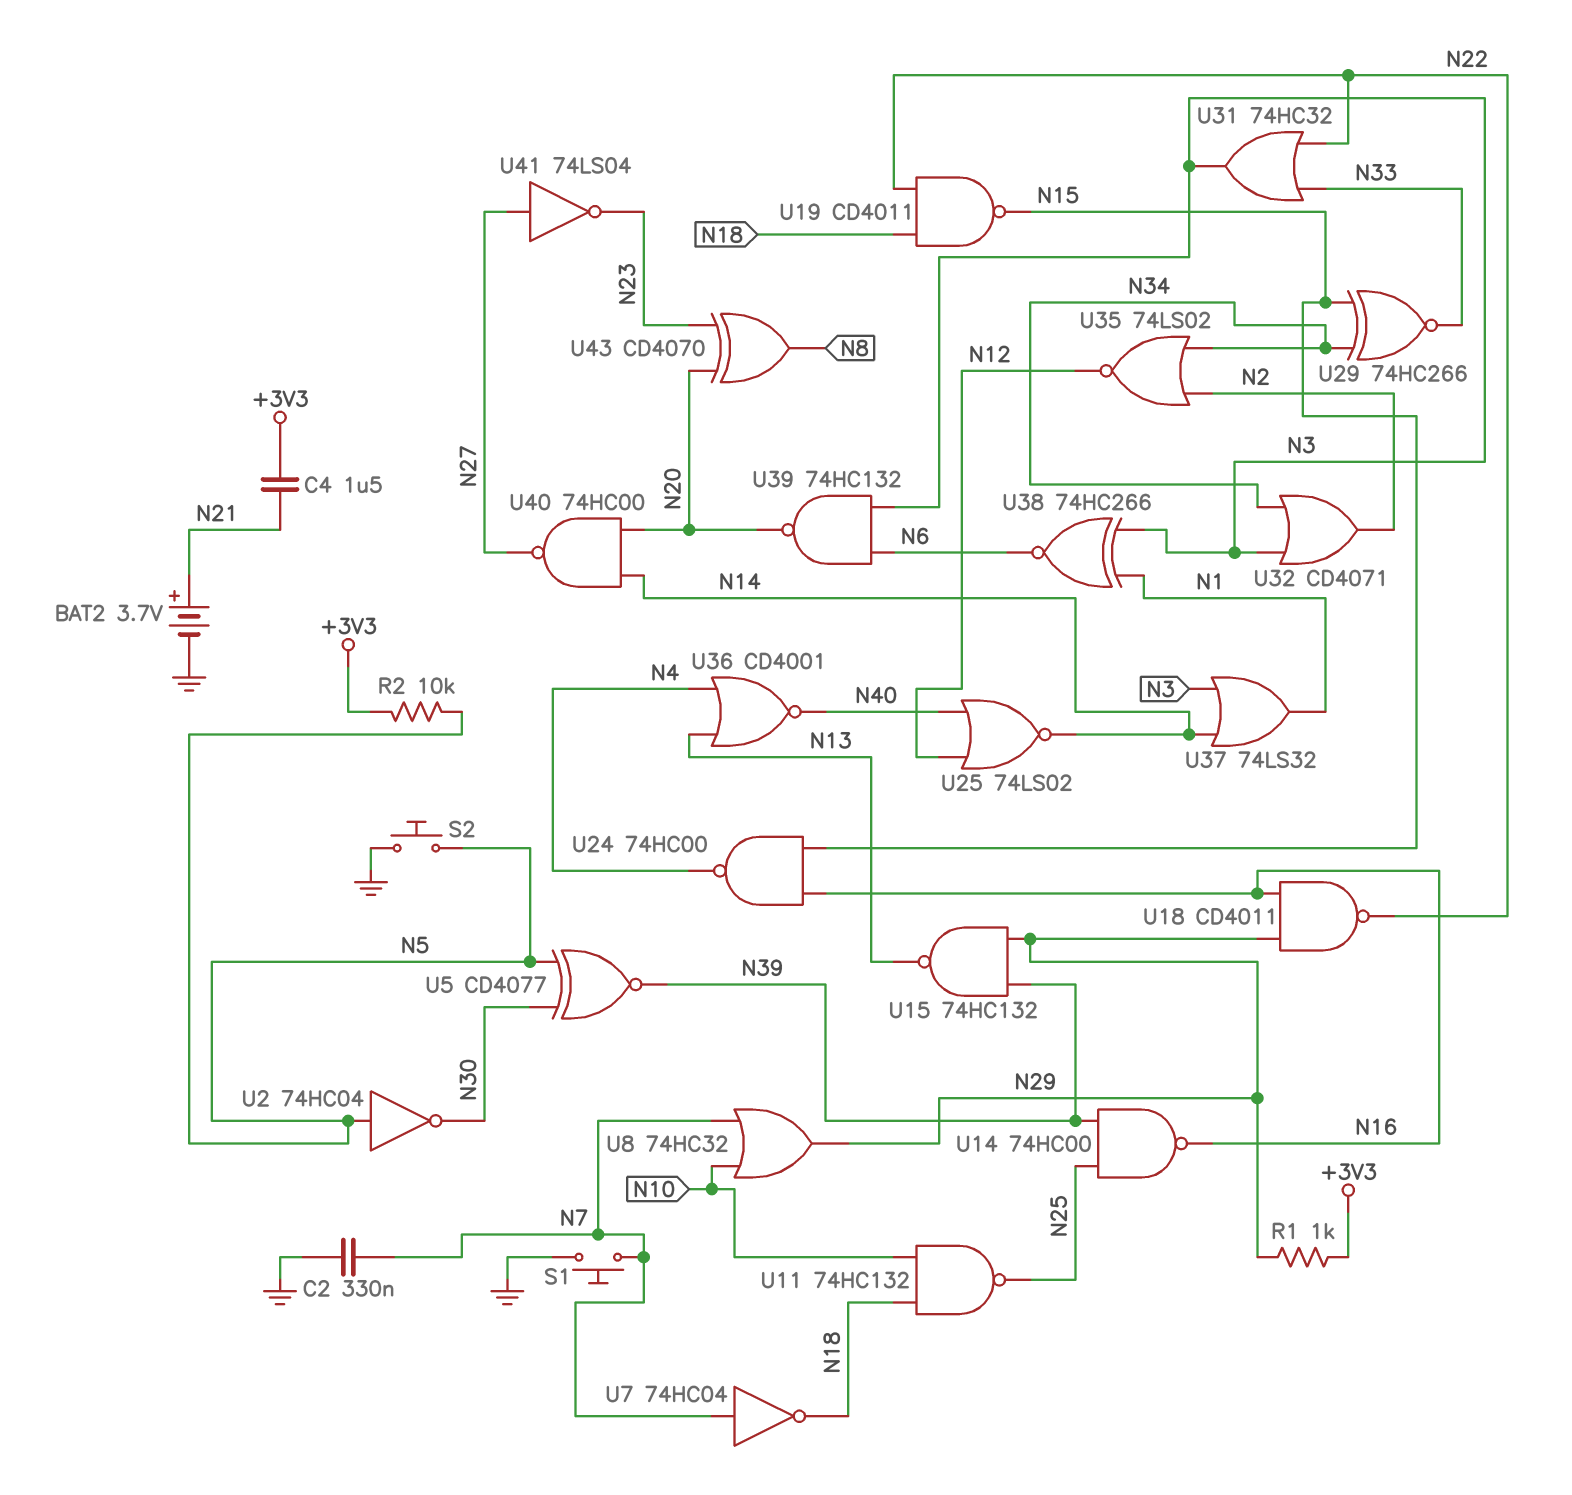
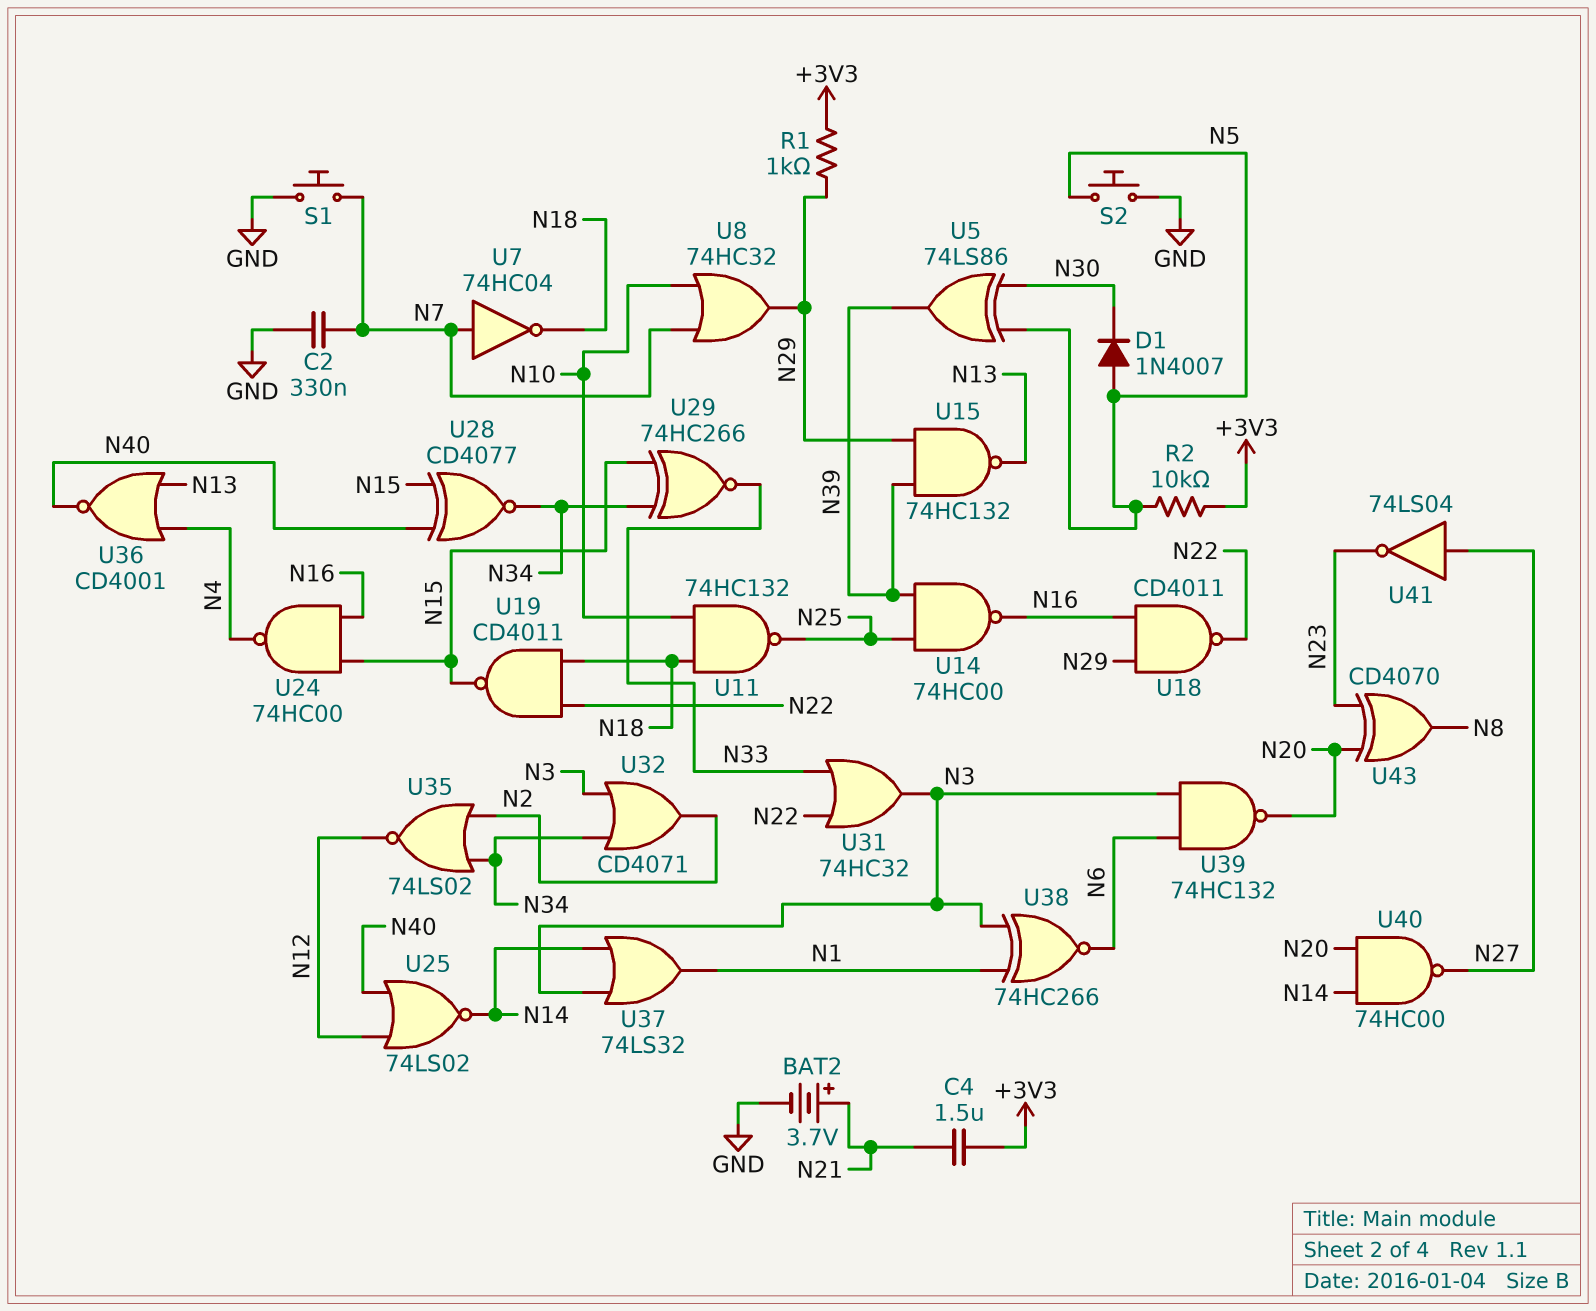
D1: none -> diode 1N4007 (A N5, K N30)
U2: NOT 74HC04 (in N5, out N30) -> none
U5: XNOR CD4077 (in N5, in N30, out N39) -> XOR 74LS86 (in N5, in N30, out N39)
U28: none -> XNOR CD4077 (in N15, in N40, out N34)

